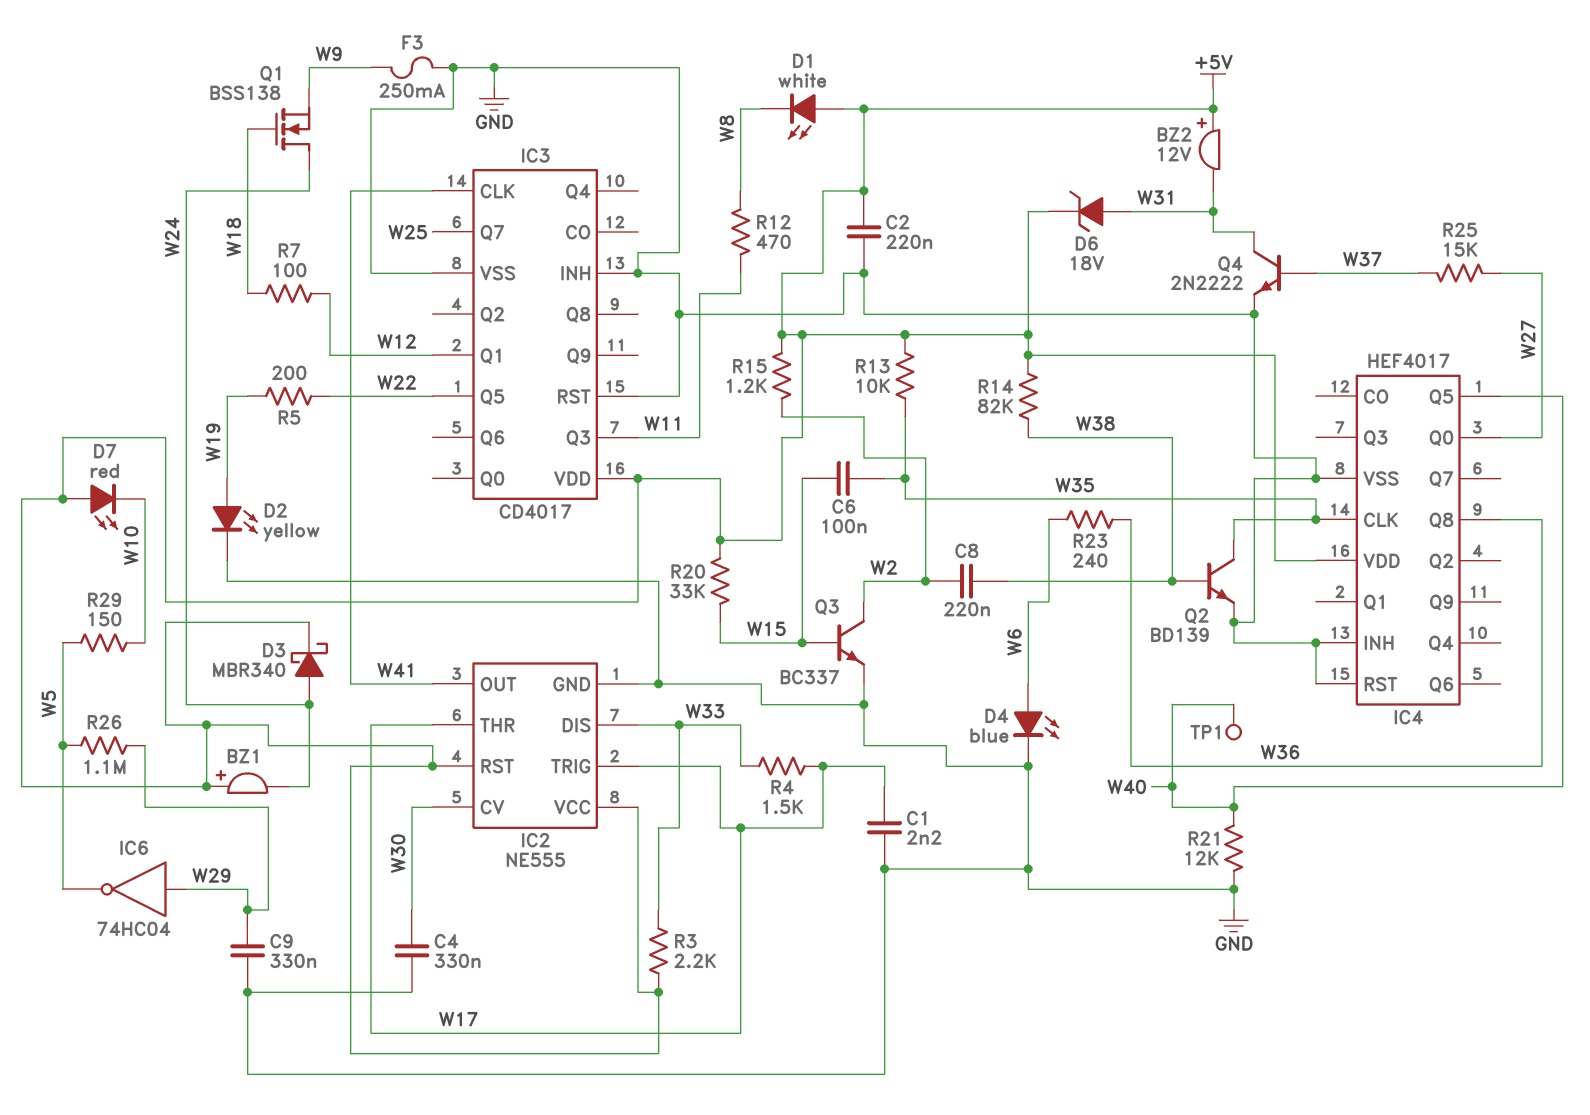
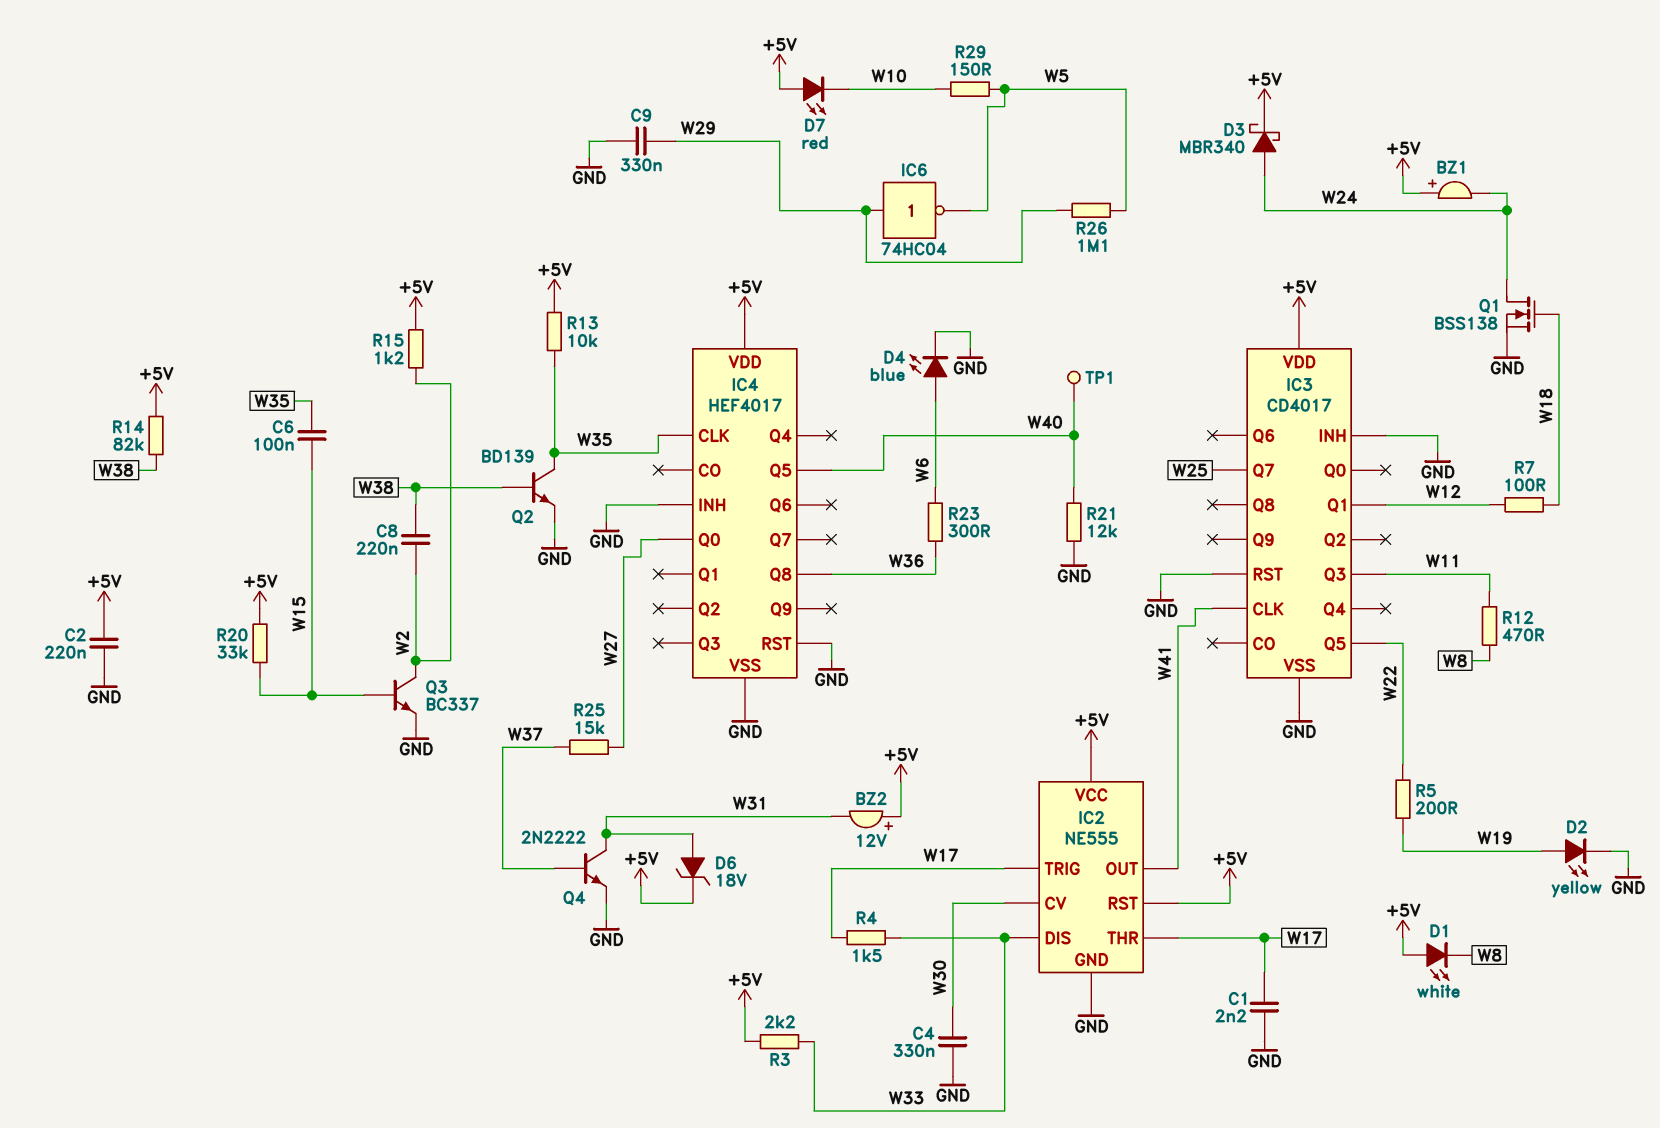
F3: 250mA (GND, W9) -> none
Q1: NMOS BSS138 (G W18, D W24, S W9) -> NMOS BSS138 (G W18, D W24, S GND)
R23: 240 (W6, W36) -> 300 (W6, W36)

